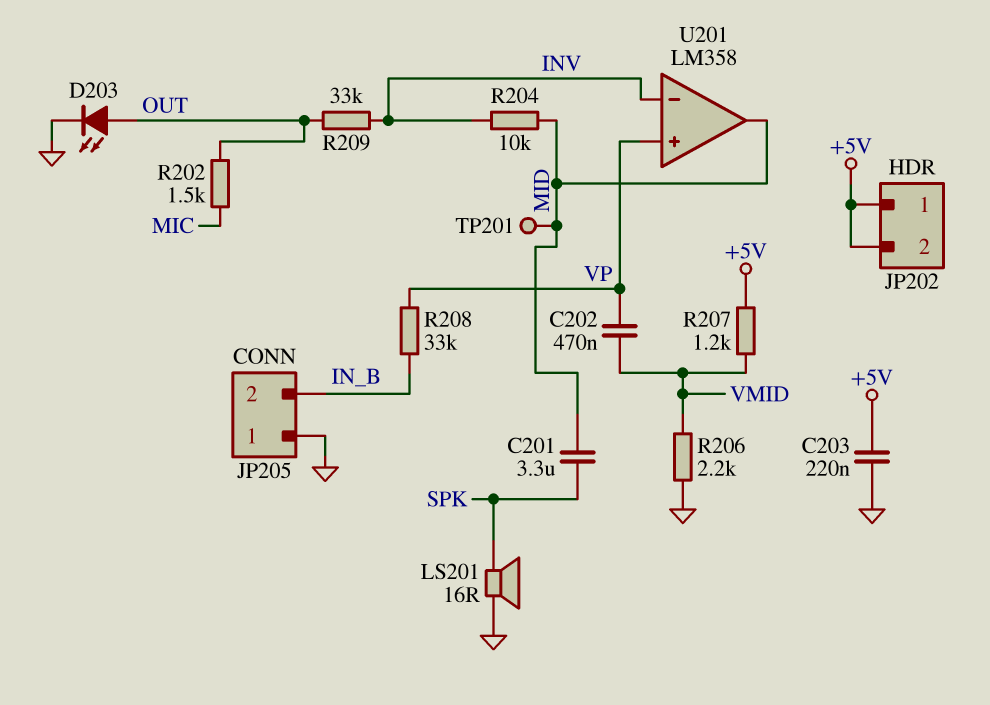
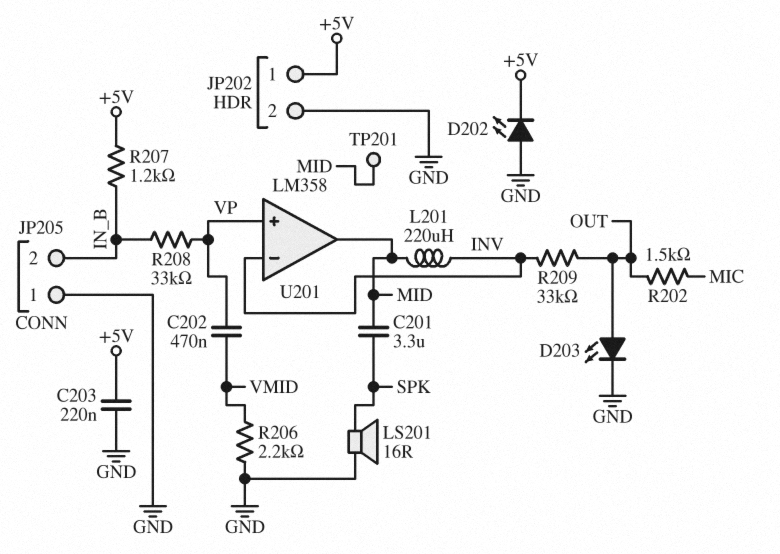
D202: none -> LED (A GND, K +5V)
JP202 pin 2: +5V -> GND
L201: none -> 220uH (INV, MID)
R204: 10k (INV, MID) -> none
R207: 1.2k (+5V, VMID) -> 1.2k (+5V, IN_B)

